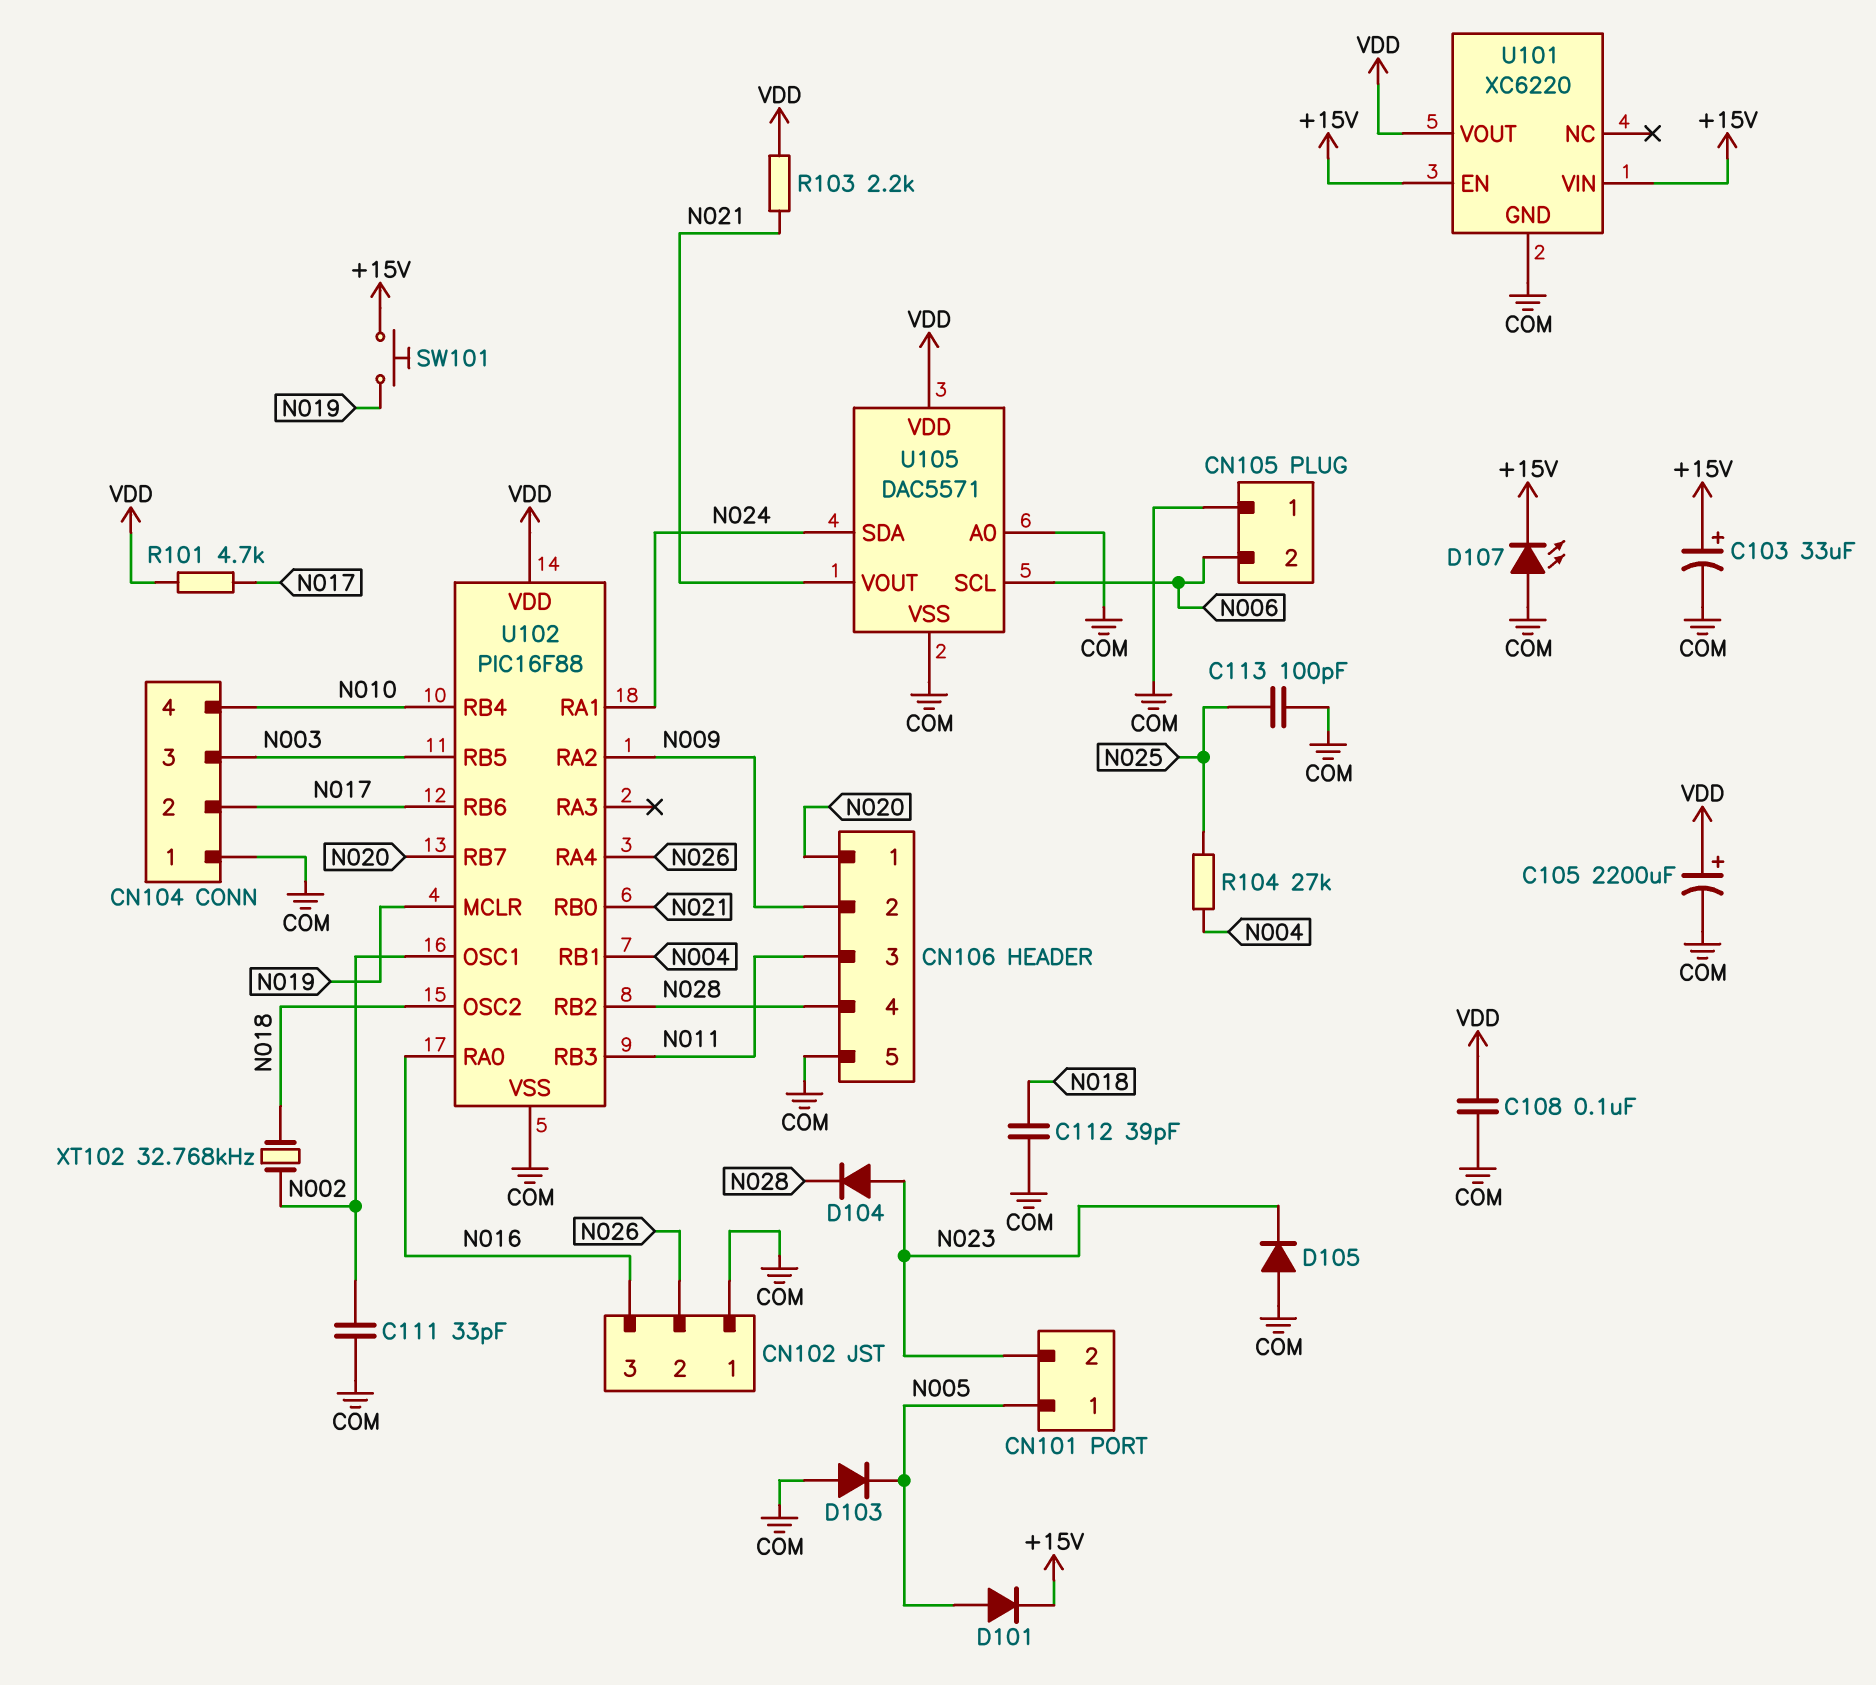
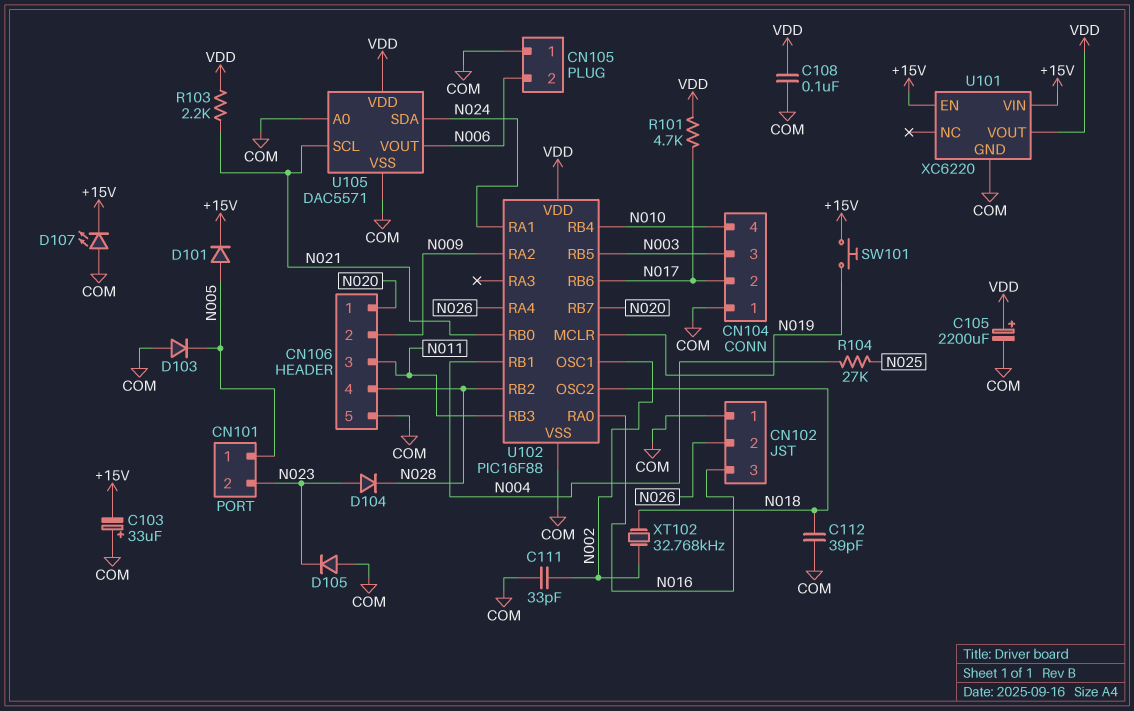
C103: 33uF (plus +15V, minus COM) -> 33uF (plus COM, minus +15V)
C113: 100pF (COM, N025) -> none
U105 pin SCL: N006 -> N021
U105 pin VOUT: N021 -> N006

